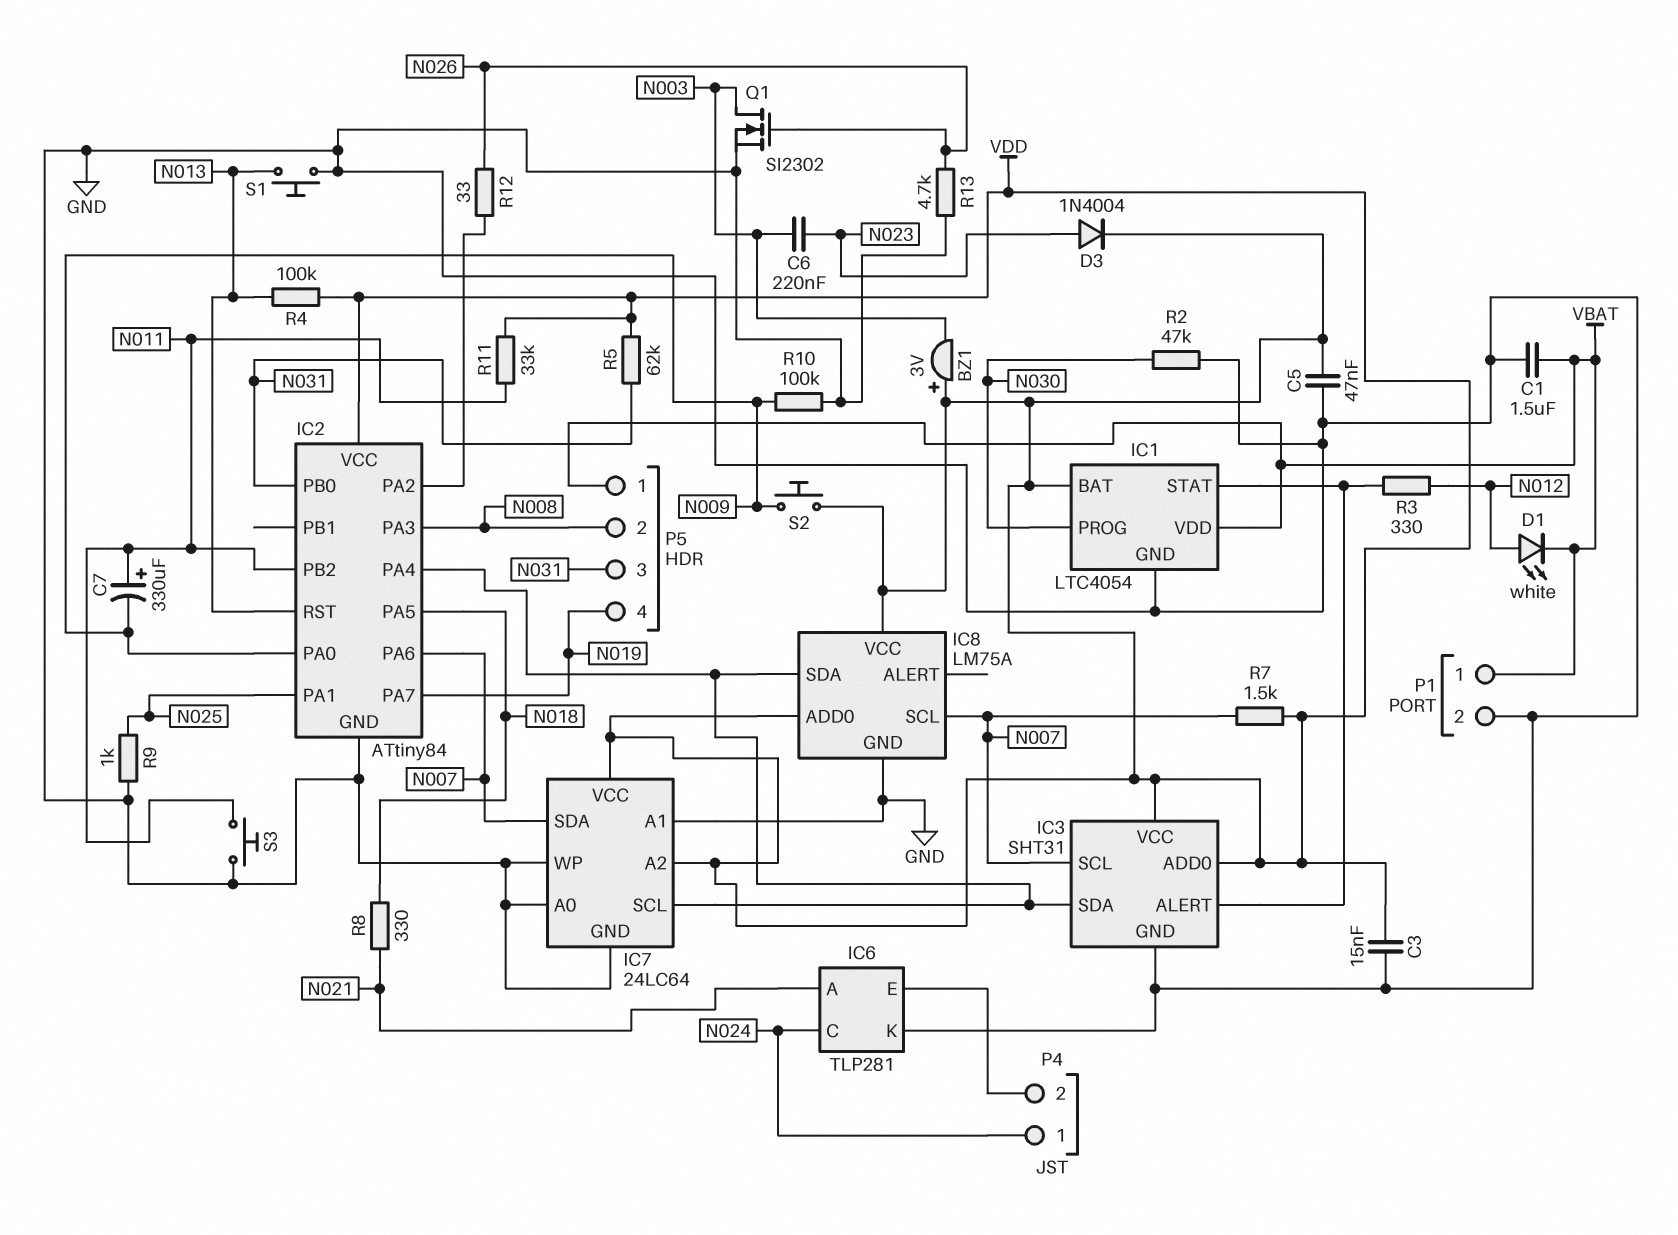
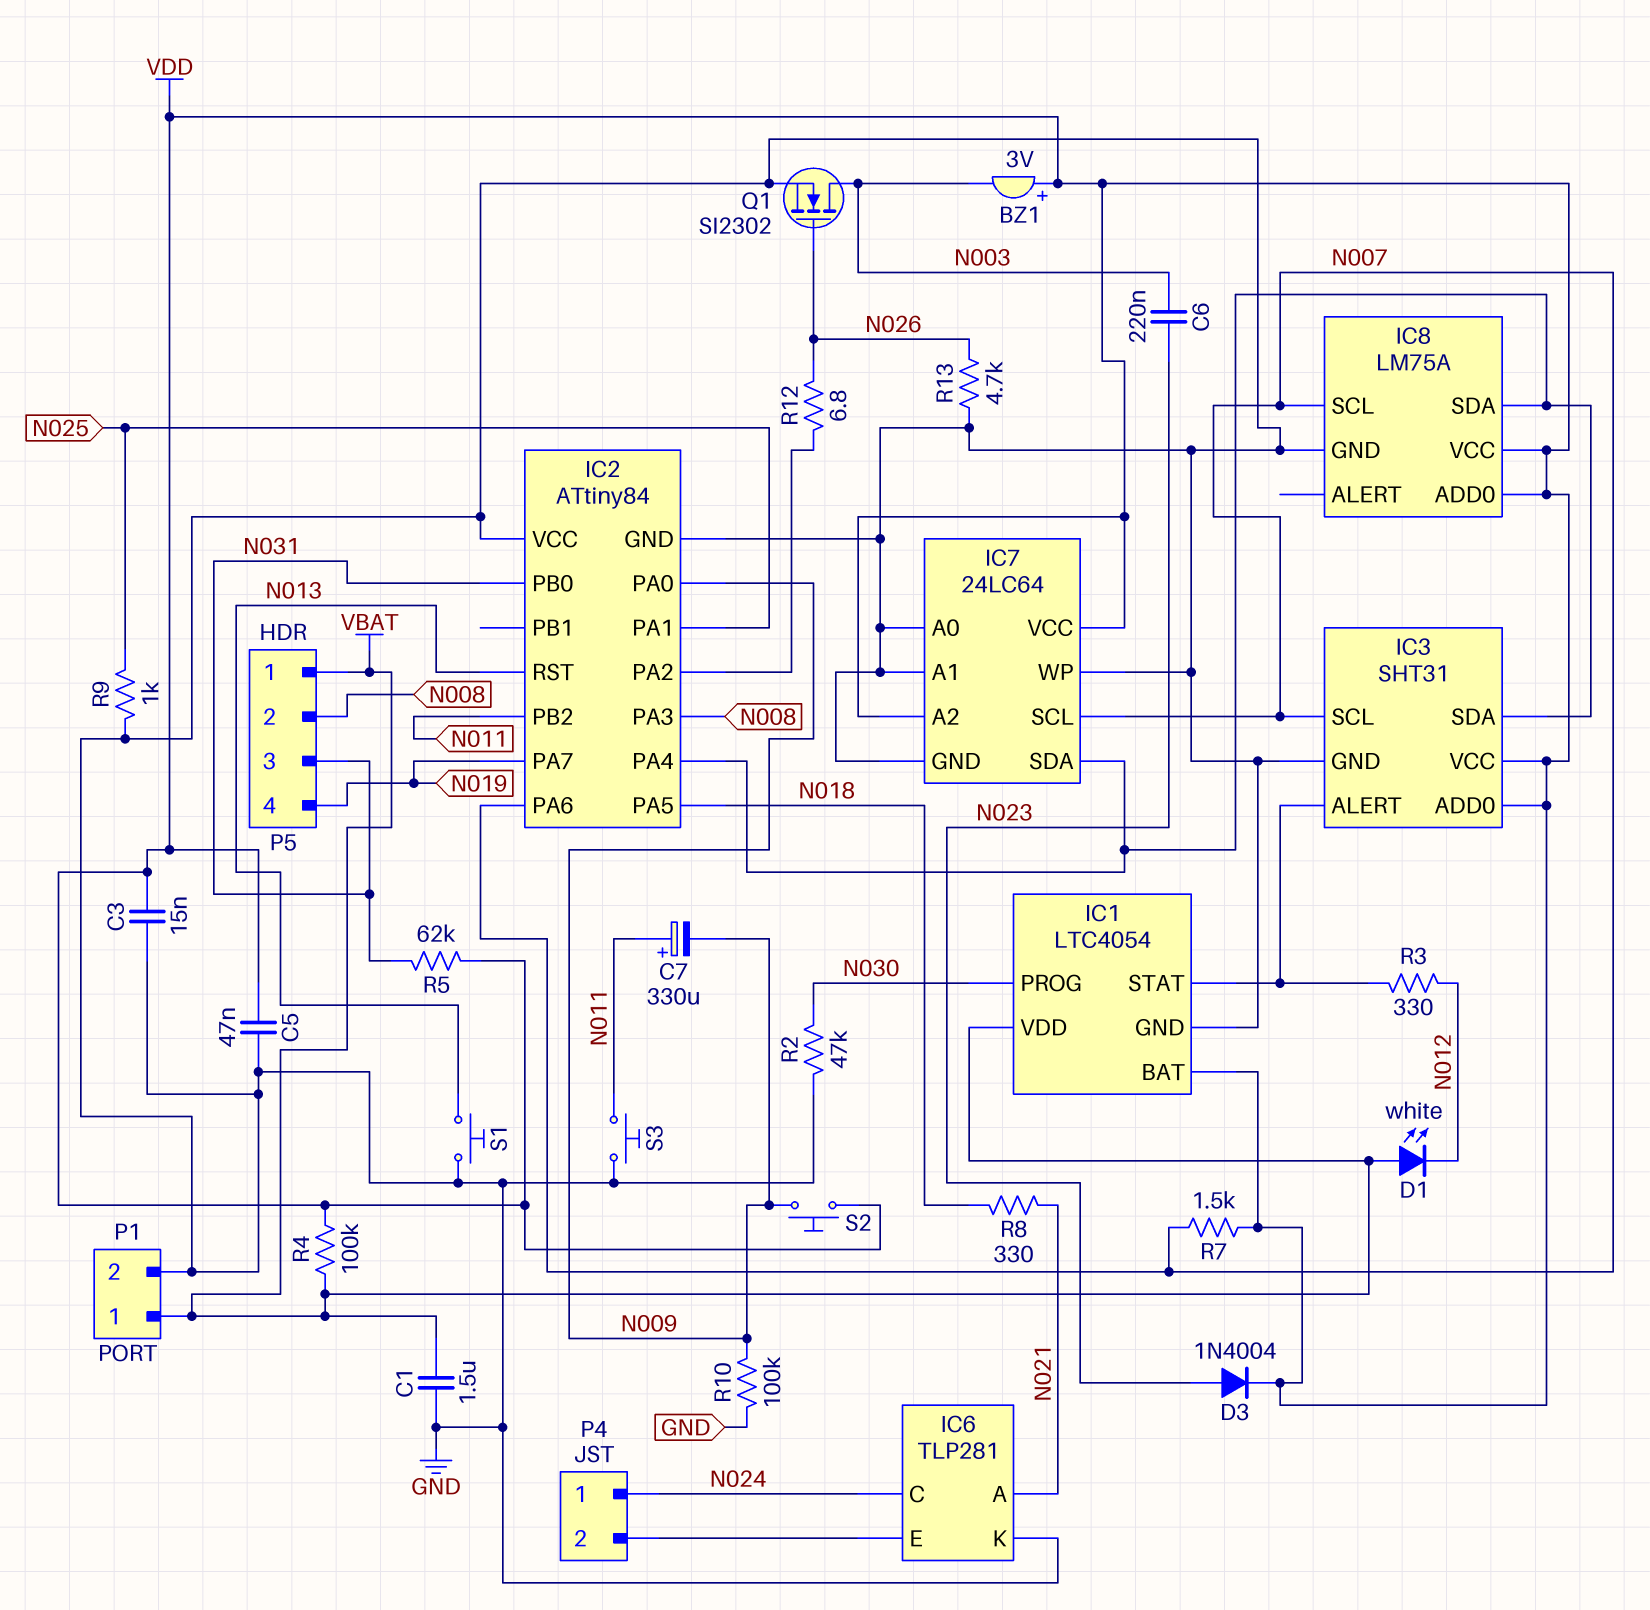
D1: LED white (A N012, K VBAT) -> LED white (A VBAT, K N012)
IC2 pin VCC: VDD -> GND
IC7 pin SCL: IC2/PA4 -> N007
IC7 pin SDA: N007 -> IC2/PA4
R4: 100k (N013, VDD) -> 100k (VBAT, VDD)
R11: 33k (N011, VDD) -> none
R12: 33 (IC2/PA2, N026) -> 6.8 (IC2/PA2, N026)

